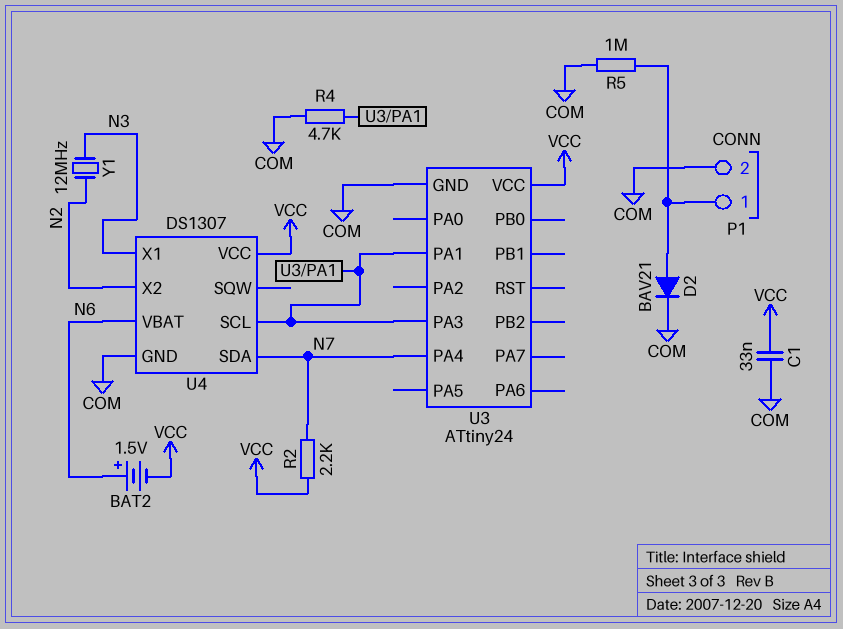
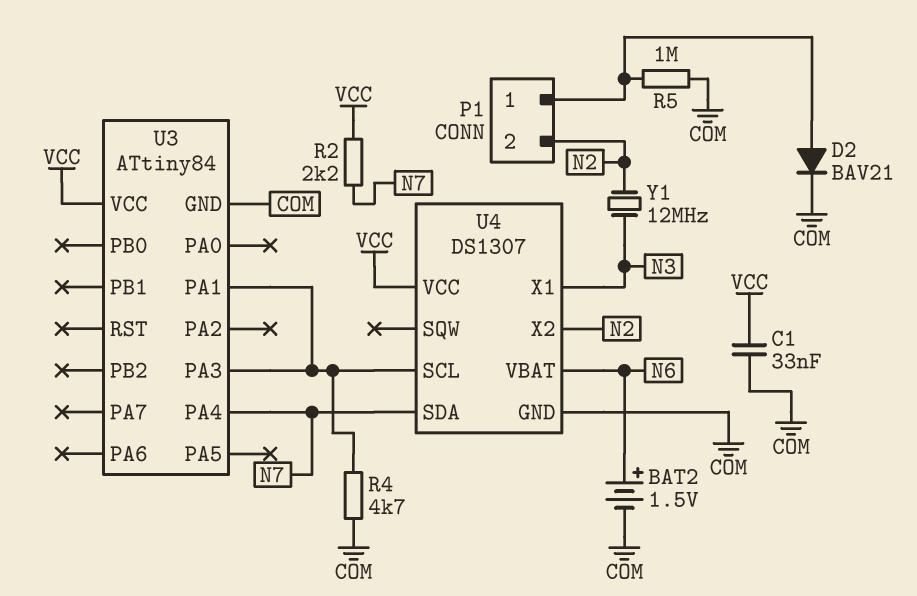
BAT2: 1.5V (plus N6, minus VCC) -> 1.5V (plus N6, minus COM)
P1 pin 2: COM -> N2
U3: ATtiny24 -> ATtiny84

